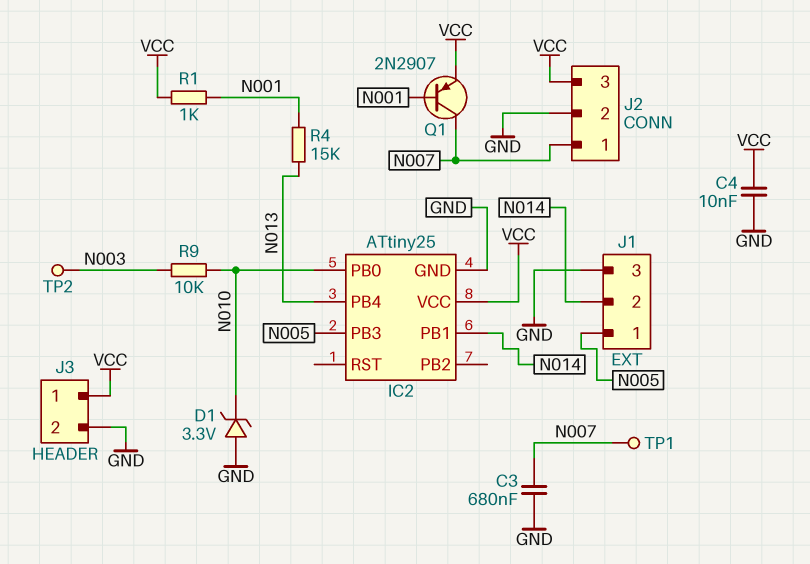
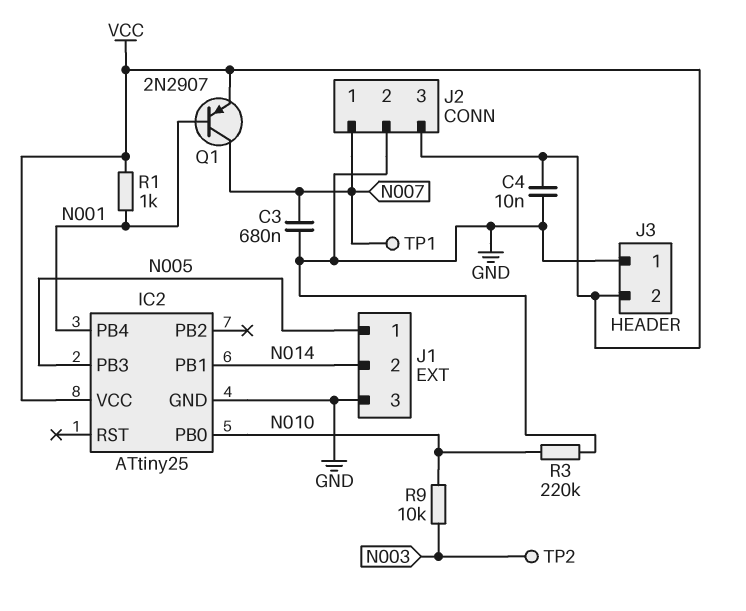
D1: zener 3.3V (A GND, K N010) -> none
IC2 pin PB4: N013 -> N001
J3 pin 1: VCC -> GND
J3 pin 2: GND -> VCC
R3: none -> 220k (GND, N010)
R4: 15k (N001, N013) -> none

